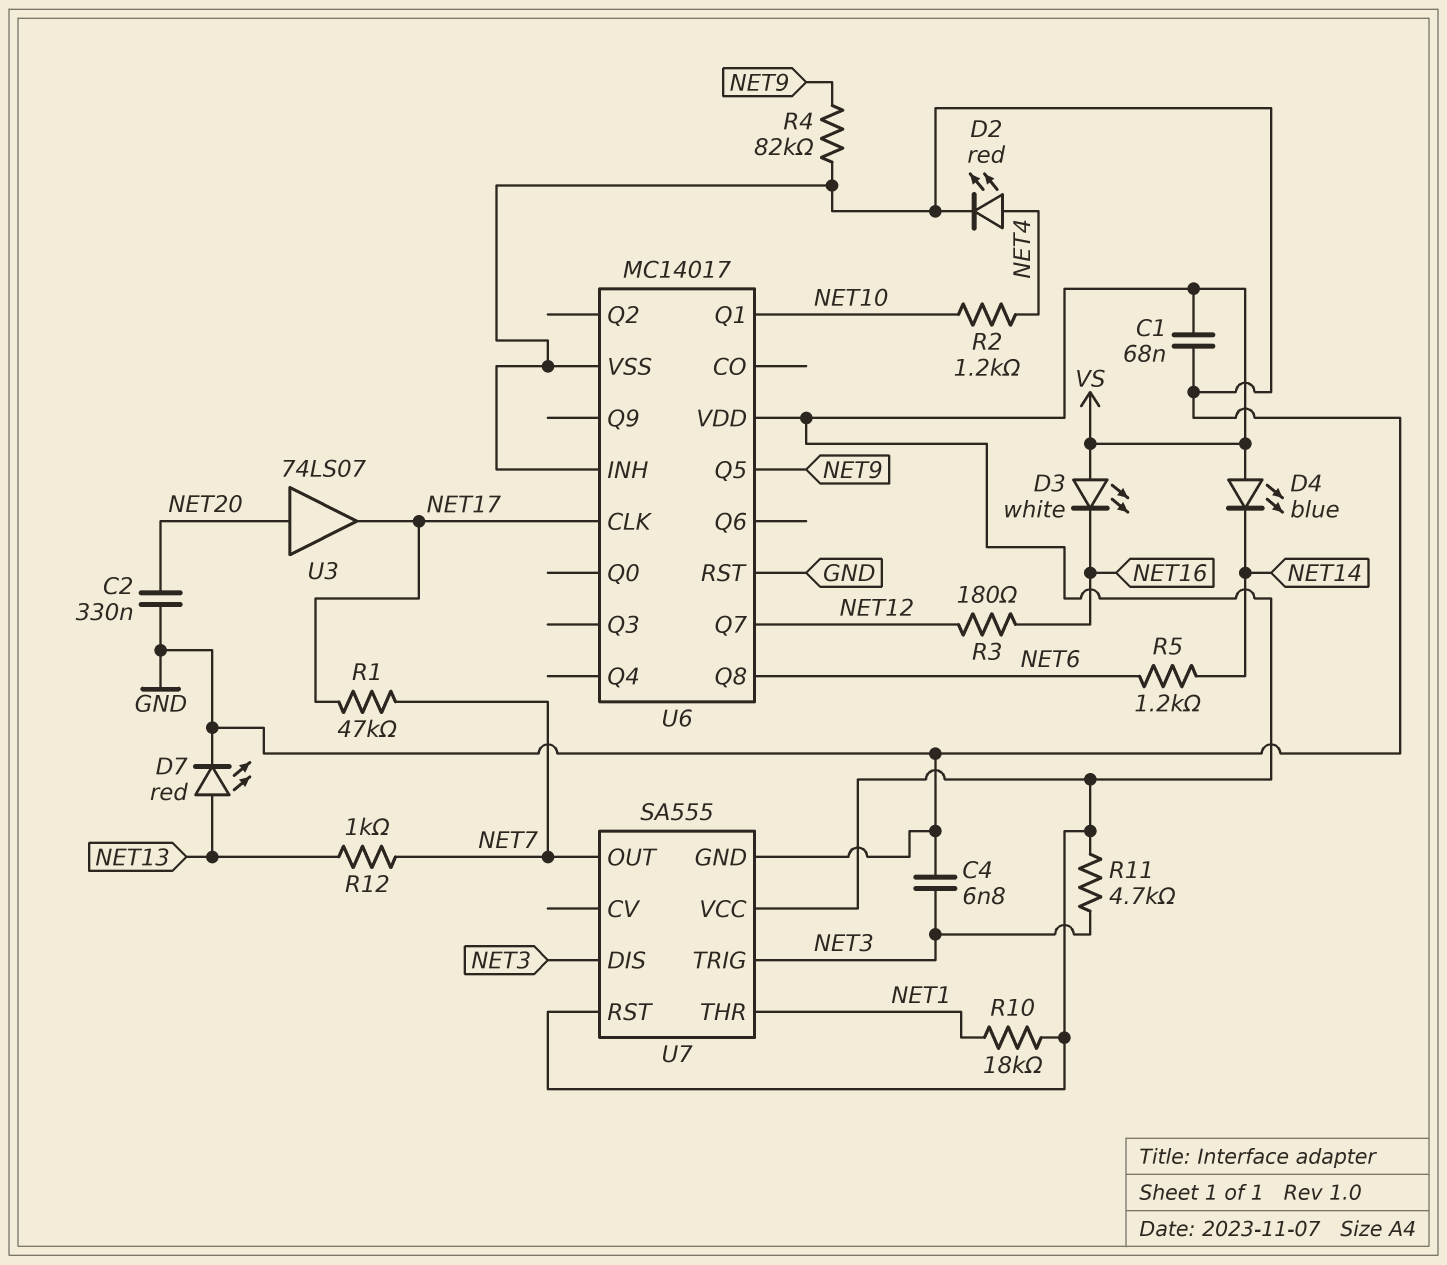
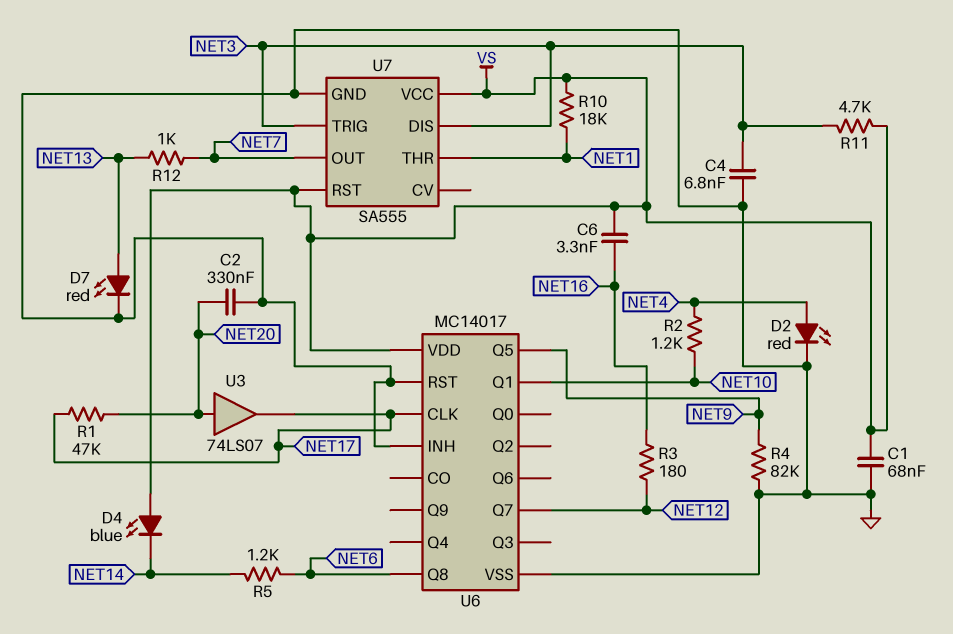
C6: none -> 3.3nF (NET16, VS)
D3: LED white (A VS, K NET16) -> none
R1: 47k (NET7, NET17) -> 47k (NET17, NET20)

